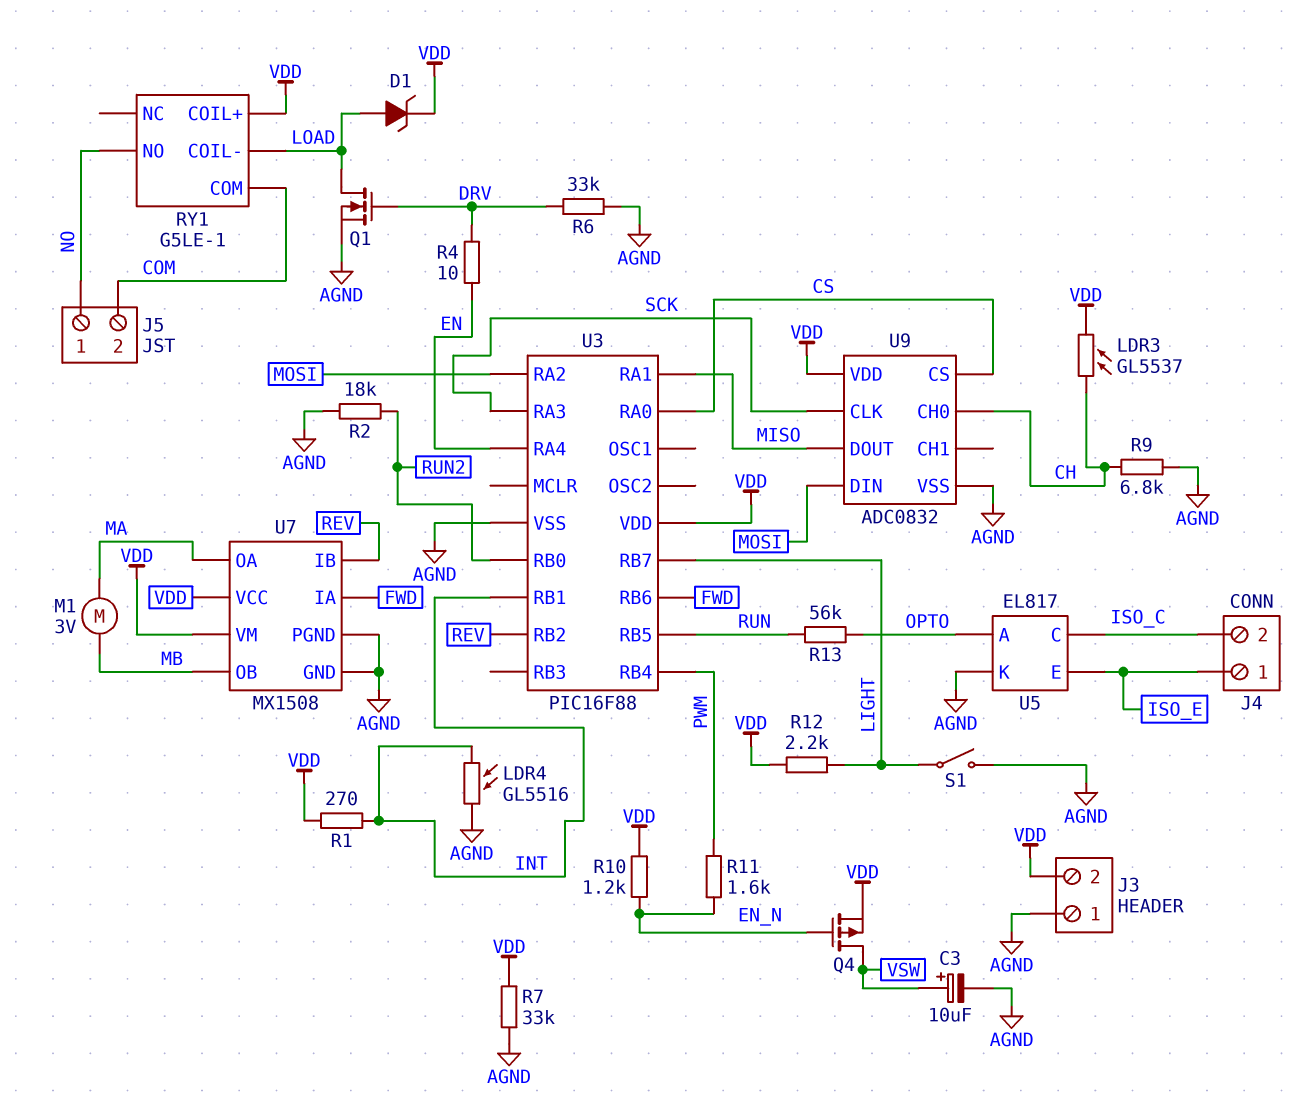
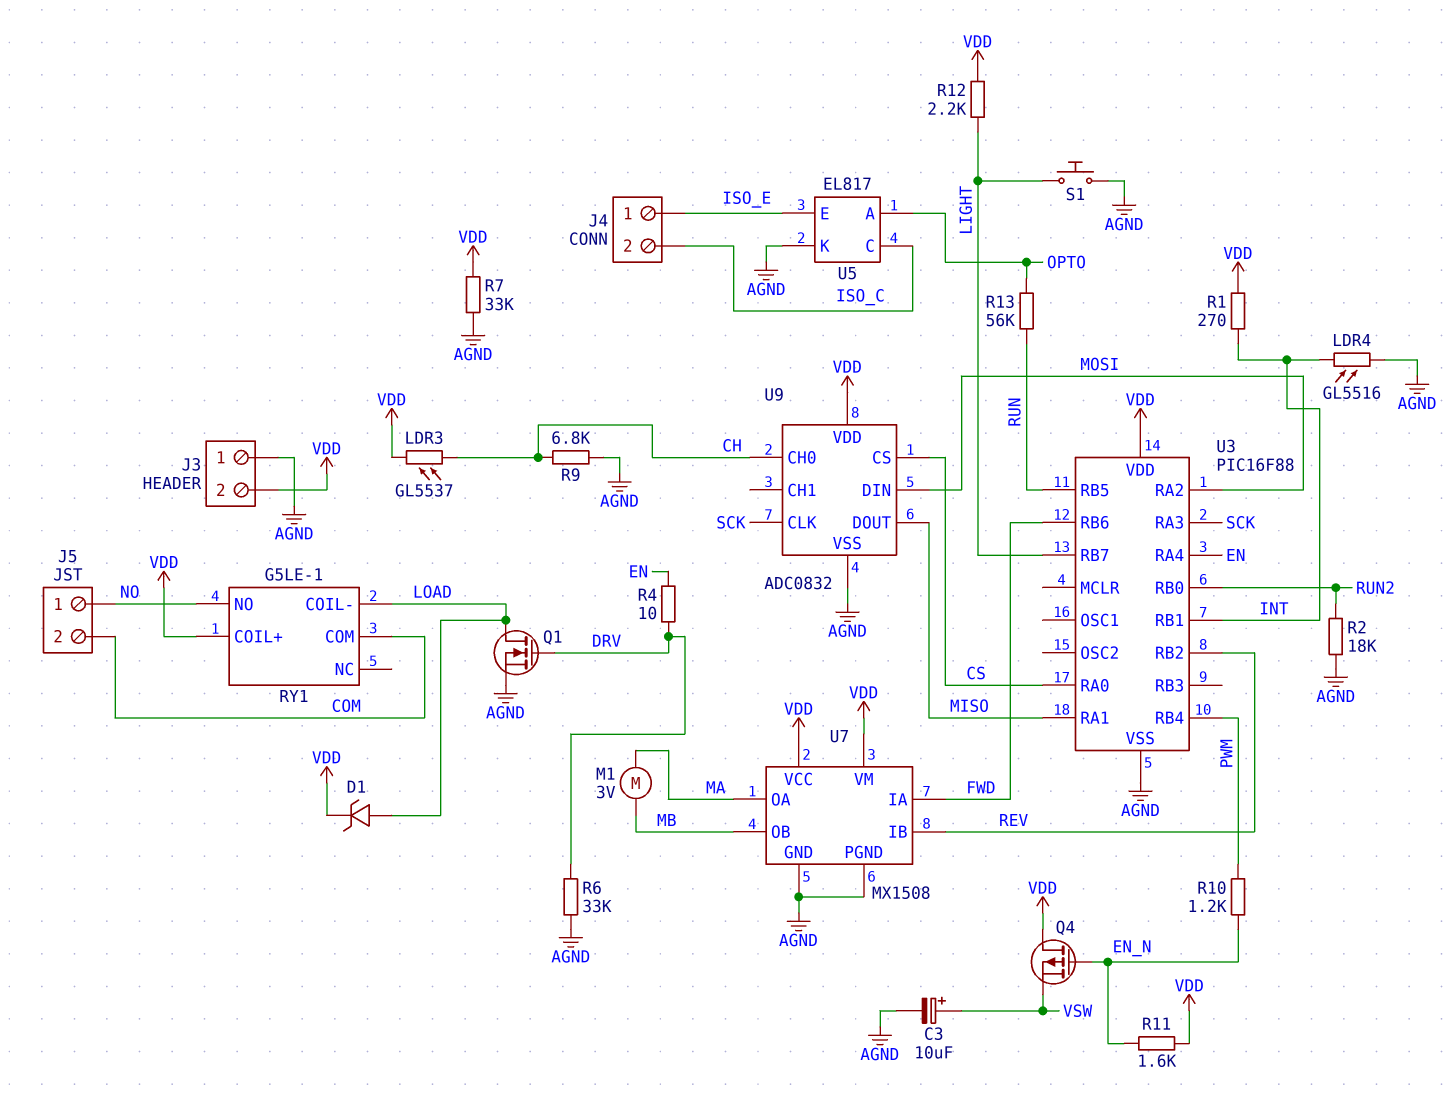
Q4: PMOS (G EN_N, D VSW, S VDD) -> PMOS (G EN_N, D VDD, S VSW)
R10: 1.2k (EN_N, VDD) -> 1.2k (EN_N, PWM)
R11: 1.6k (EN_N, PWM) -> 1.6k (EN_N, VDD)
S1: switch (AGND, LIGHT) -> button (AGND, LIGHT)

